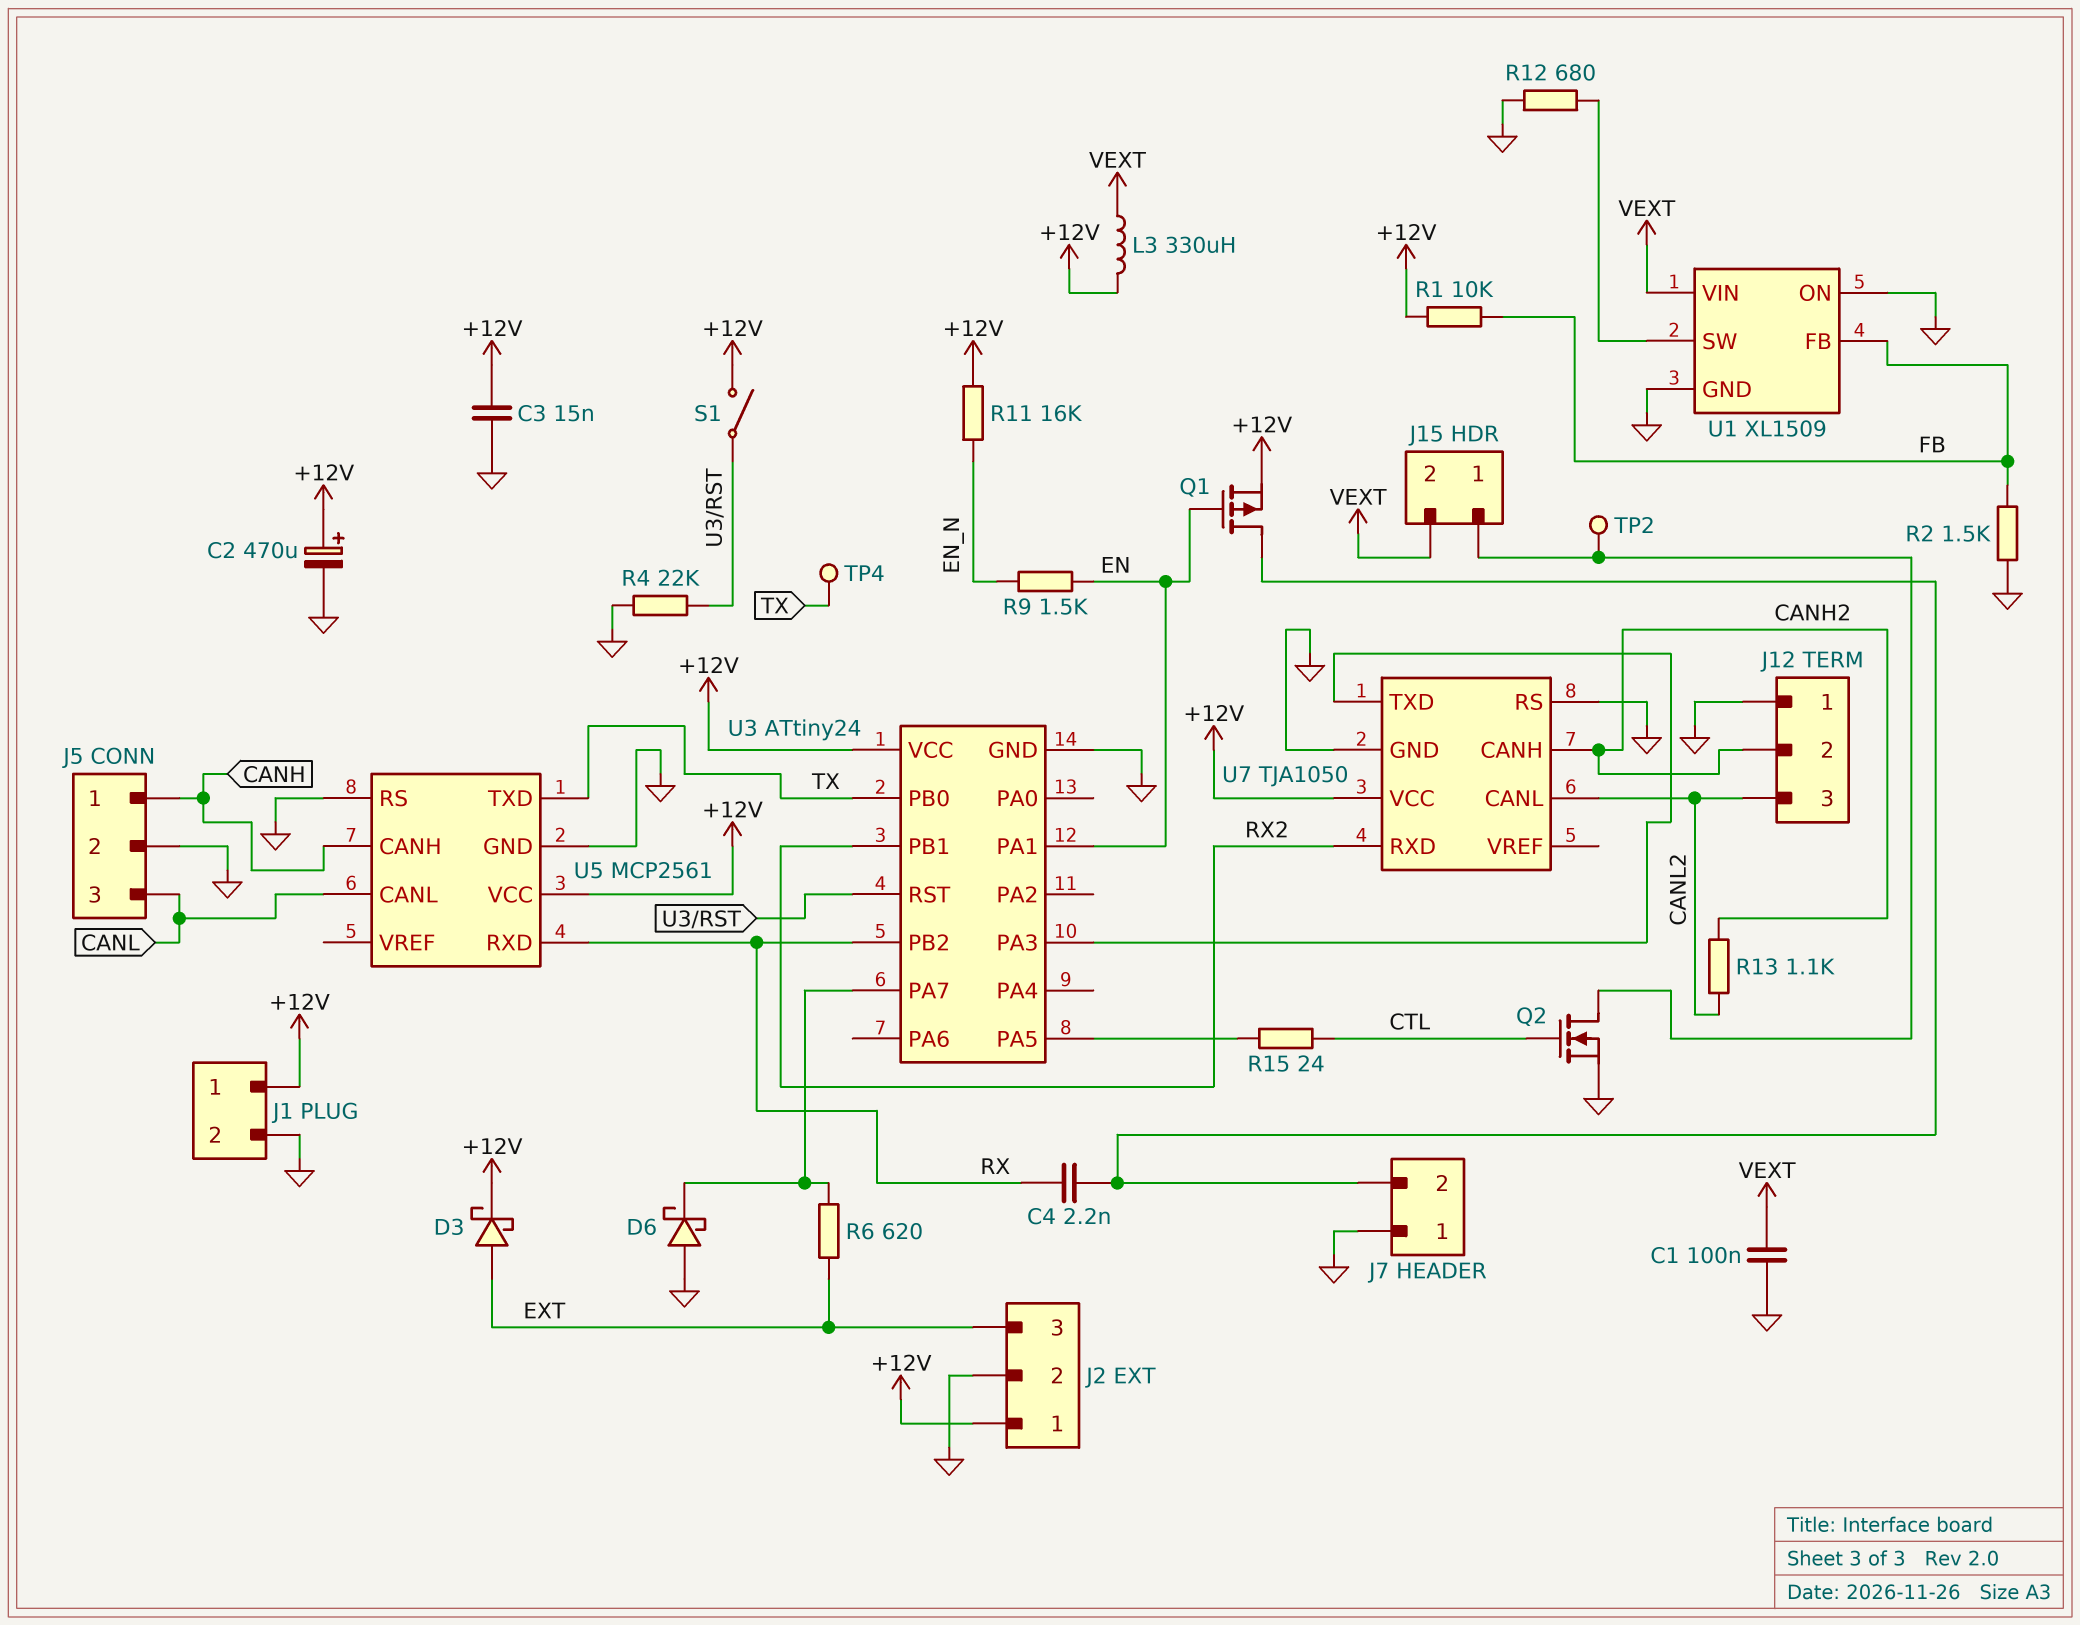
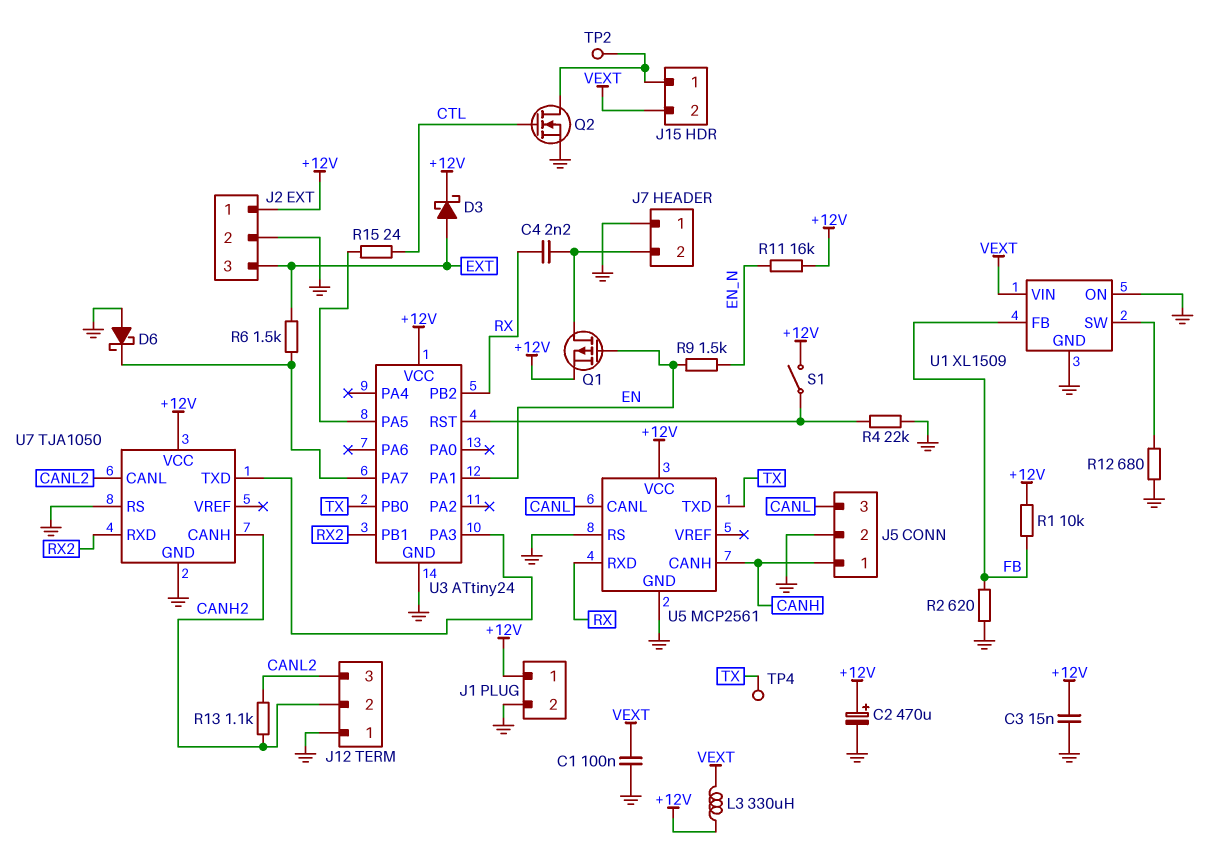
R2: 1.5k (FB, GND) -> 620 (FB, GND)
R6: 620 (EXT, U3/PA7) -> 1.5k (EXT, U3/PA7)

